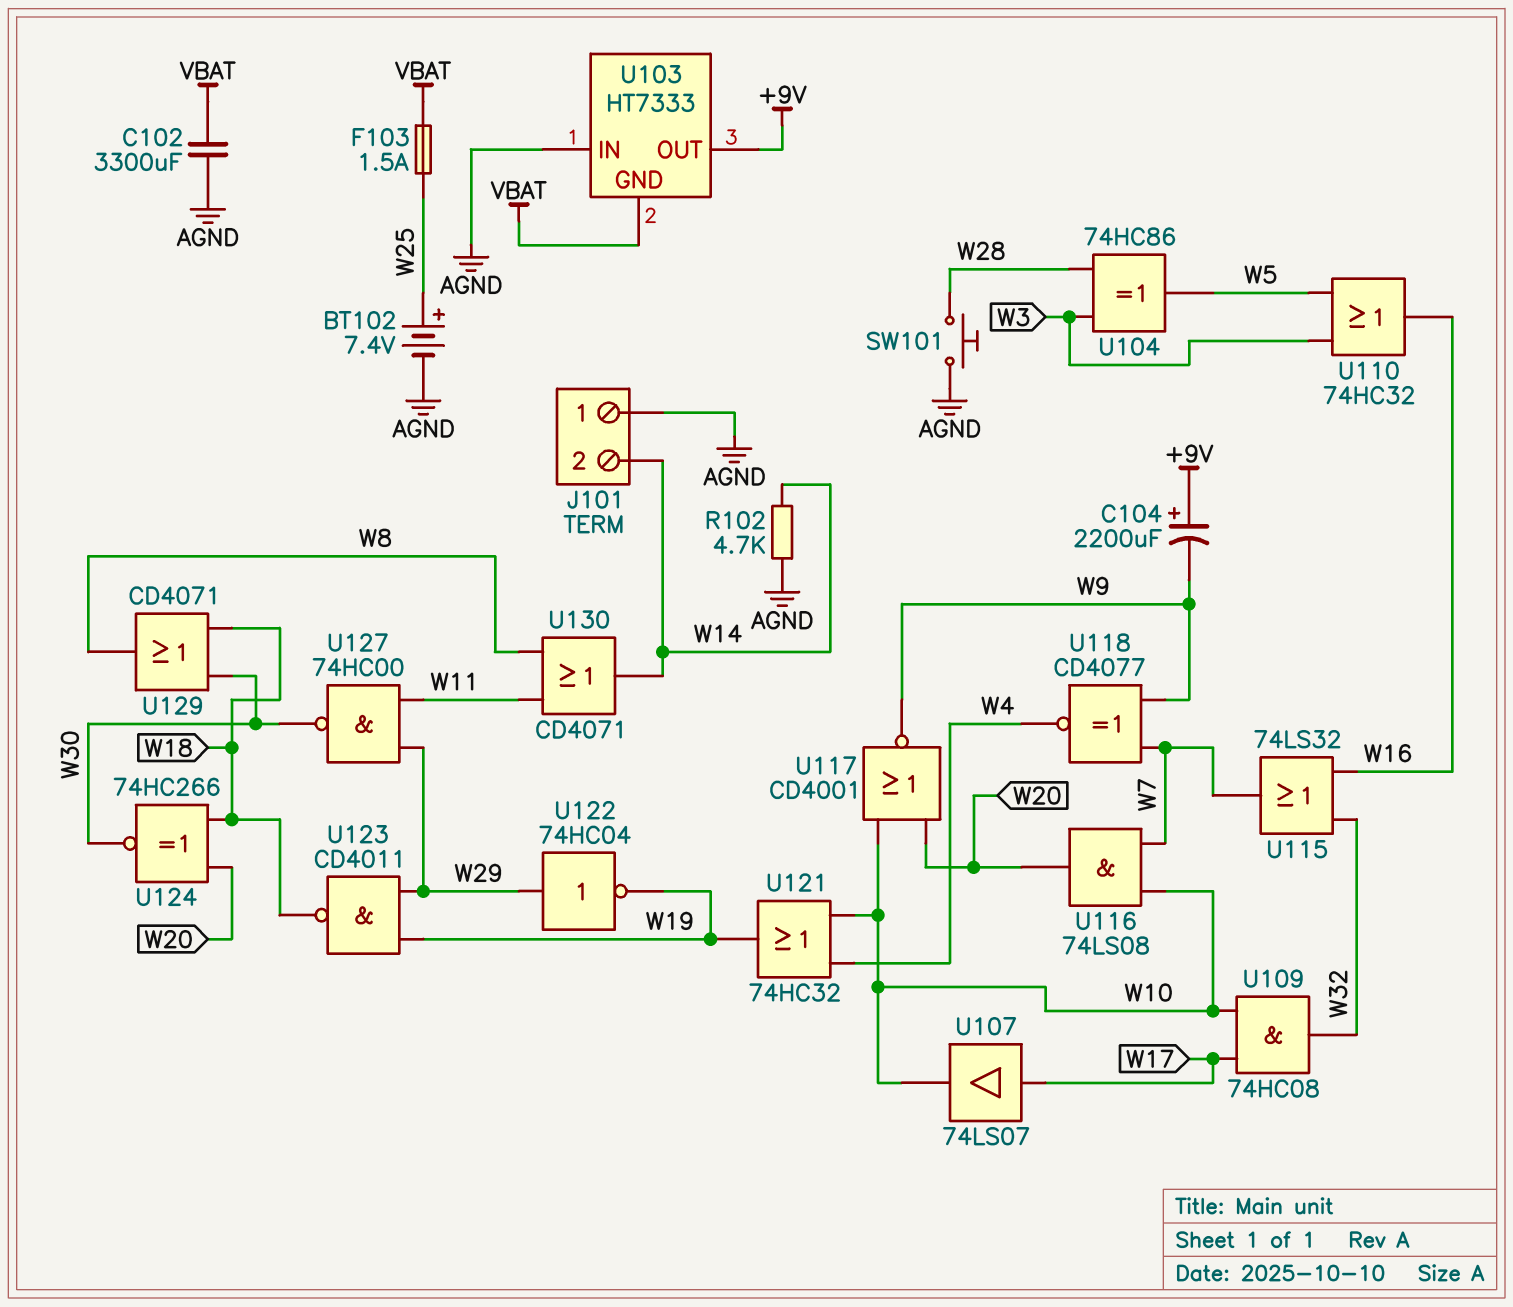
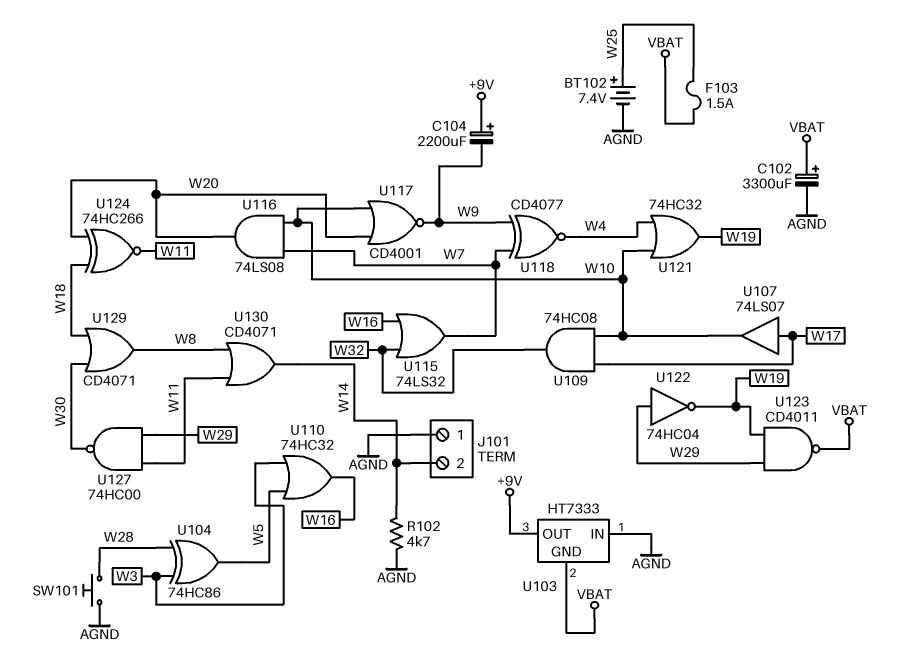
C102: 3300uF (AGND, VBAT) -> 3300uF (plus VBAT, minus AGND)
U123: NAND CD4011 (in W19, in W29, out W18) -> NAND CD4011 (in W19, in W29, out VBAT)
U124: XNOR 74HC266 (in W18, in W20, out W30) -> XNOR 74HC266 (in W18, in W20, out W11)

